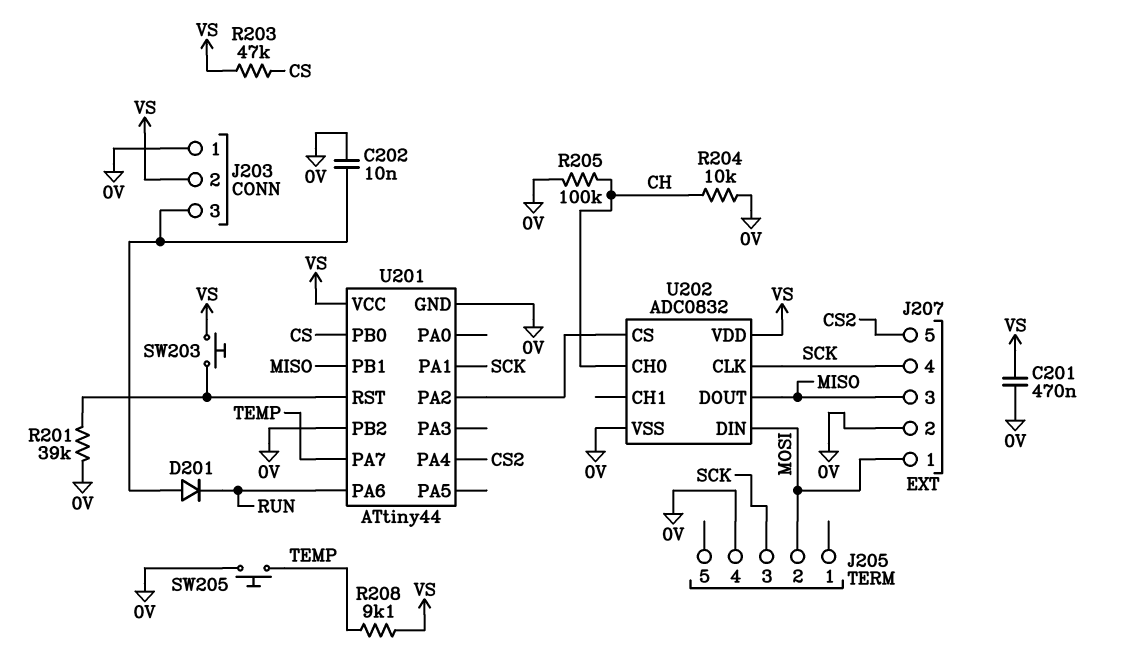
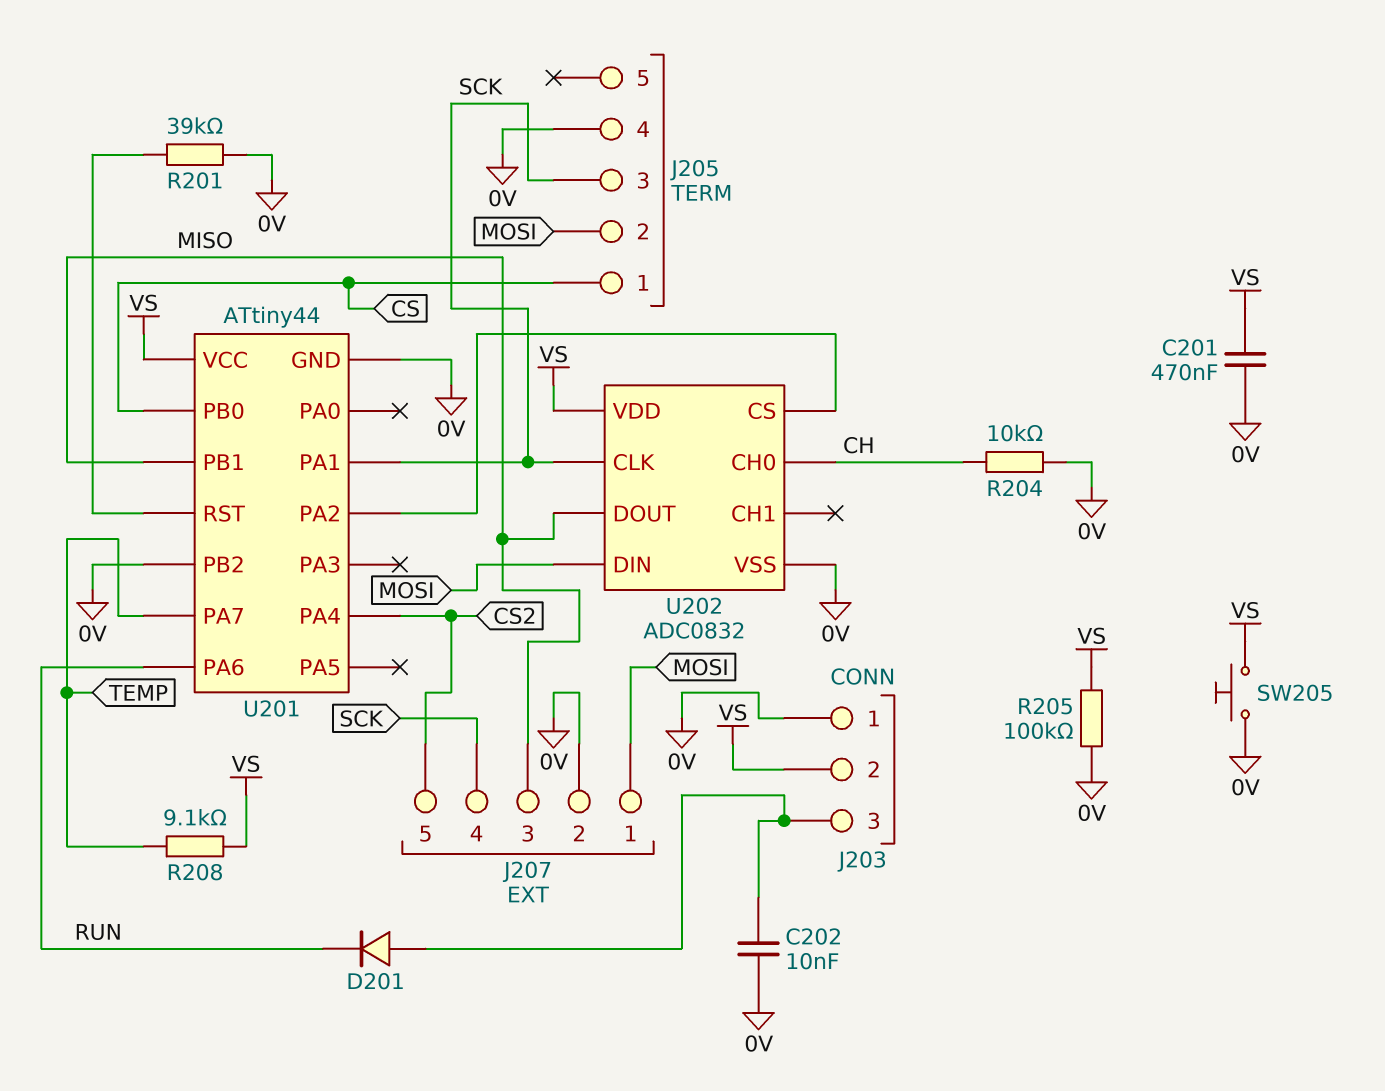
J205 pin 1: none -> CS
R203: 47k (CS, VS) -> none
R205: 100k (0V, CH) -> 100k (0V, VS)
SW203: button (U201/RST, VS) -> none
SW205: button (0V, TEMP) -> button (0V, VS)

